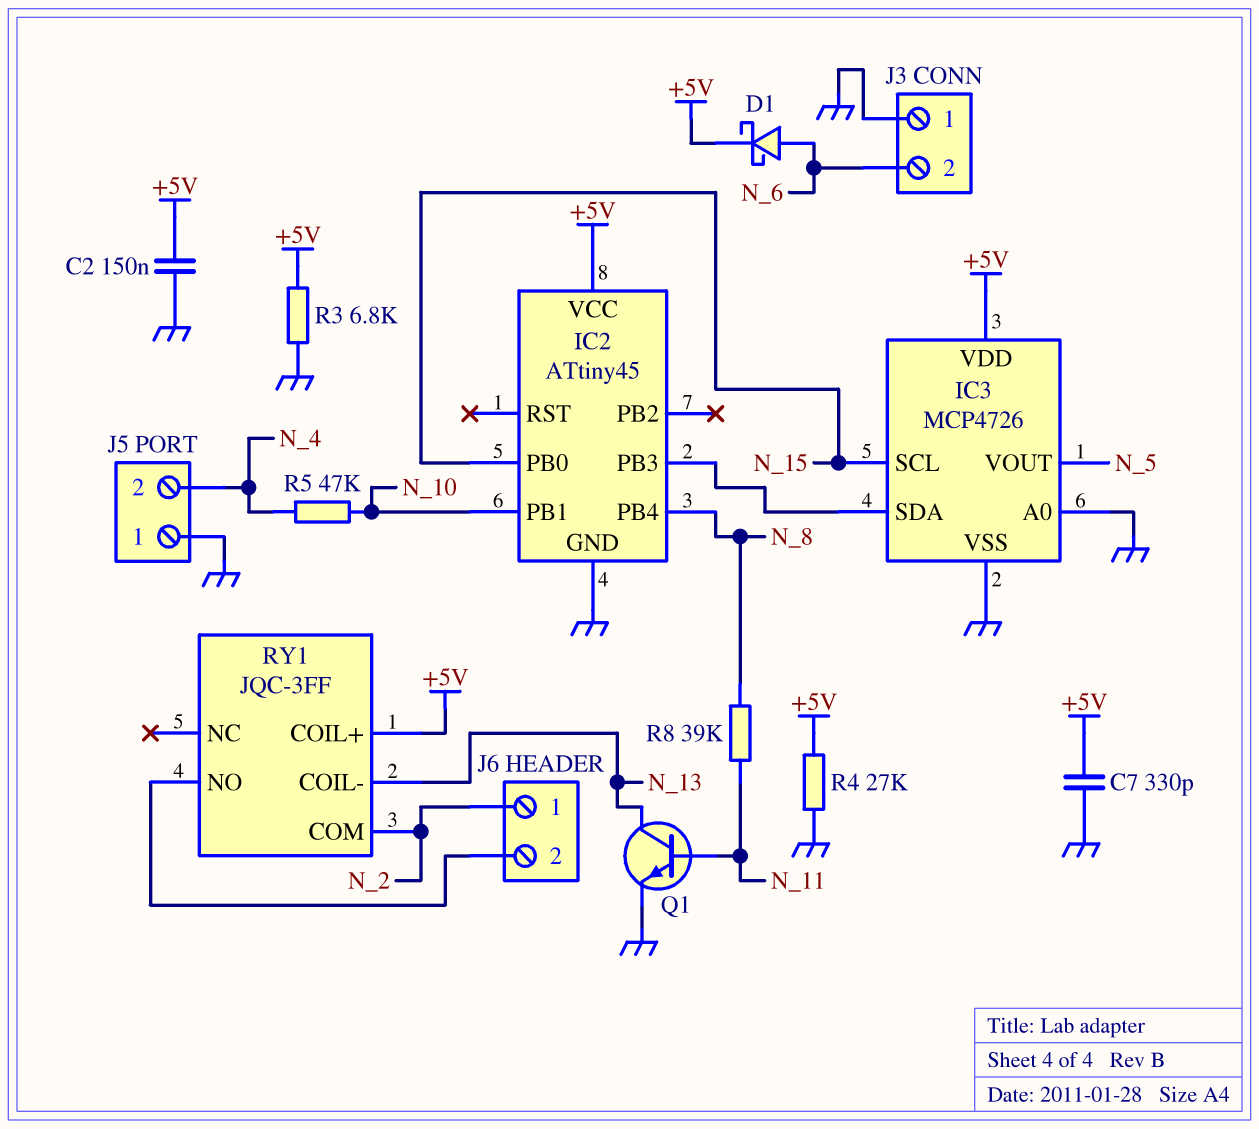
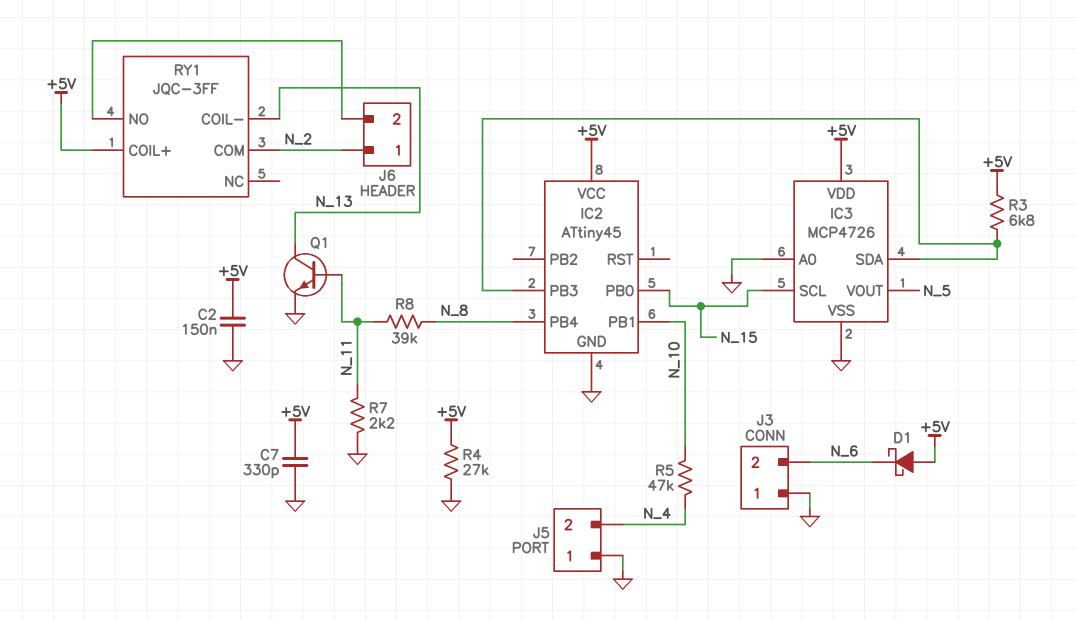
D1: schottky (A N_6, K +5V) -> schottky (A +5V, K N_6)
R3: 6.8k (+5V, GND) -> 6.8k (+5V, IC2/PB3)
R7: none -> 2.2k (GND, N_11)

